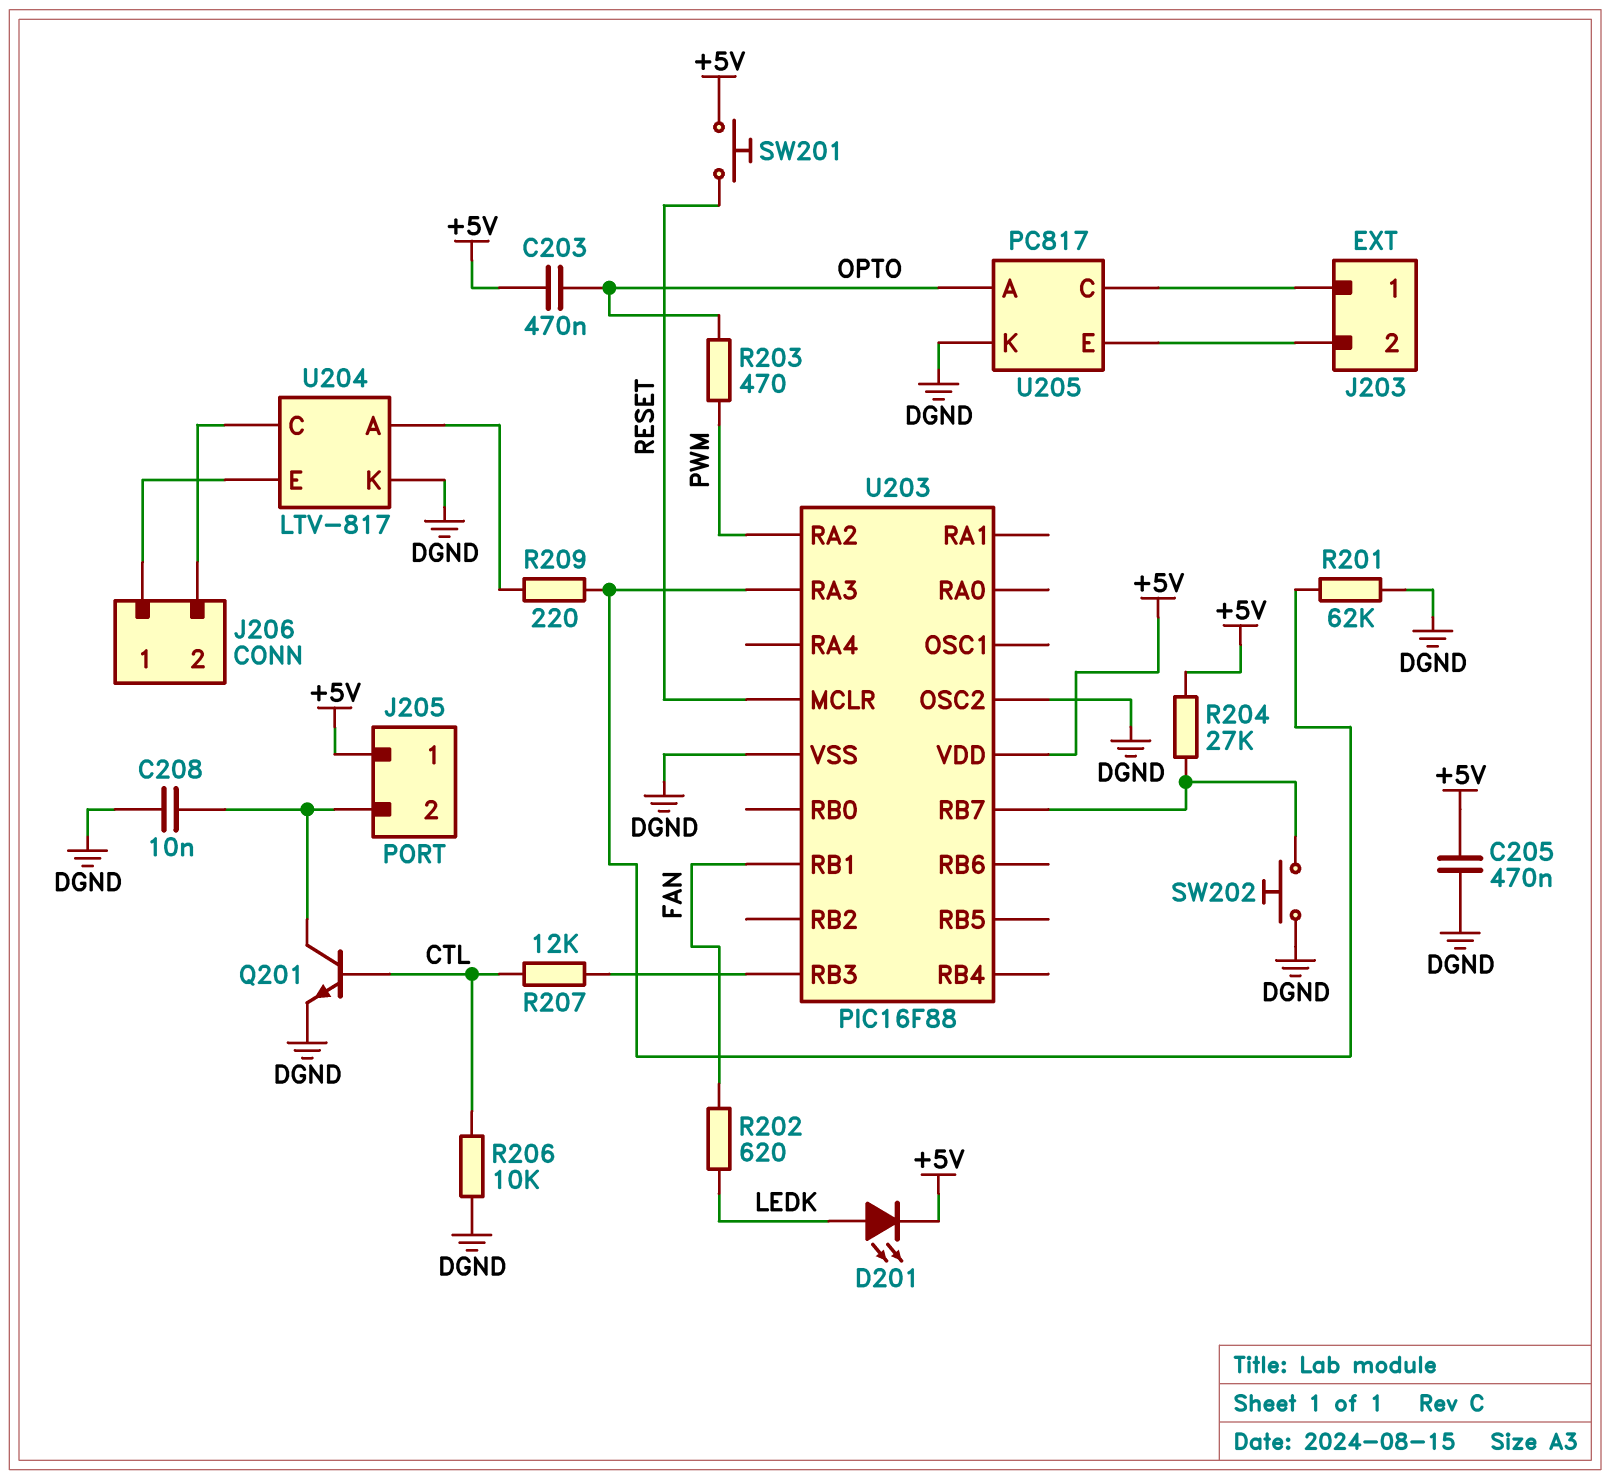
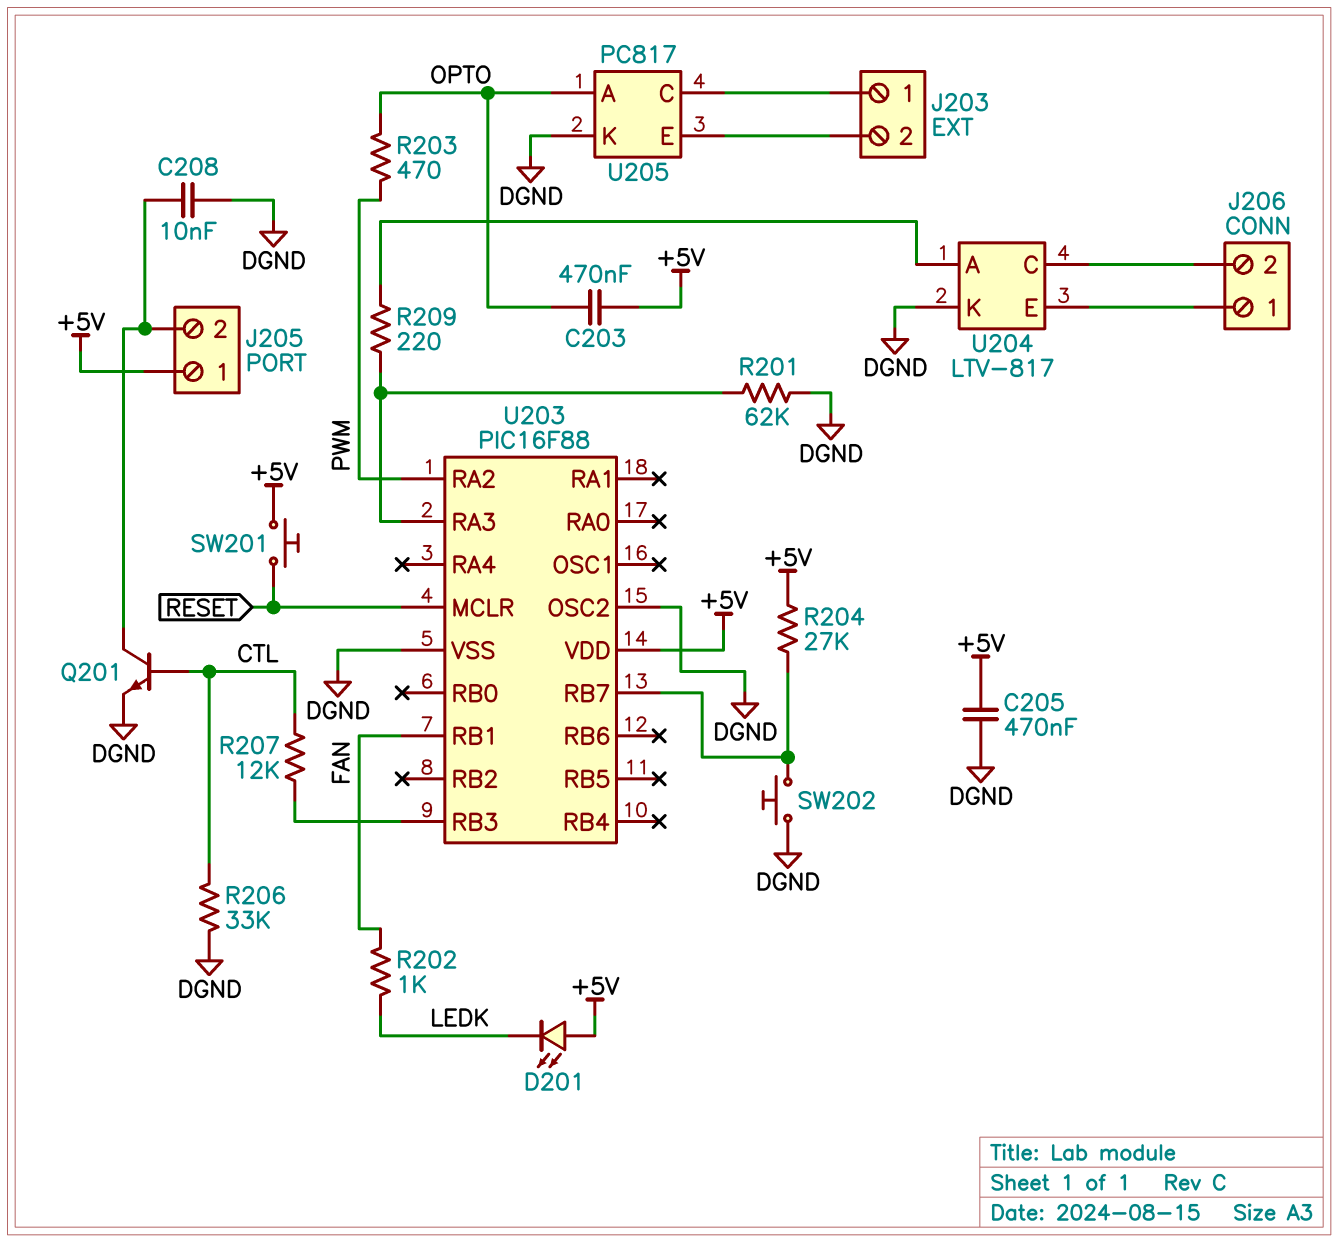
D201: LED (A LEDK, K +5V) -> LED (A +5V, K LEDK)
R202: 620 (FAN, LEDK) -> 1k (FAN, LEDK)
R206: 10k (CTL, DGND) -> 33k (CTL, DGND)

